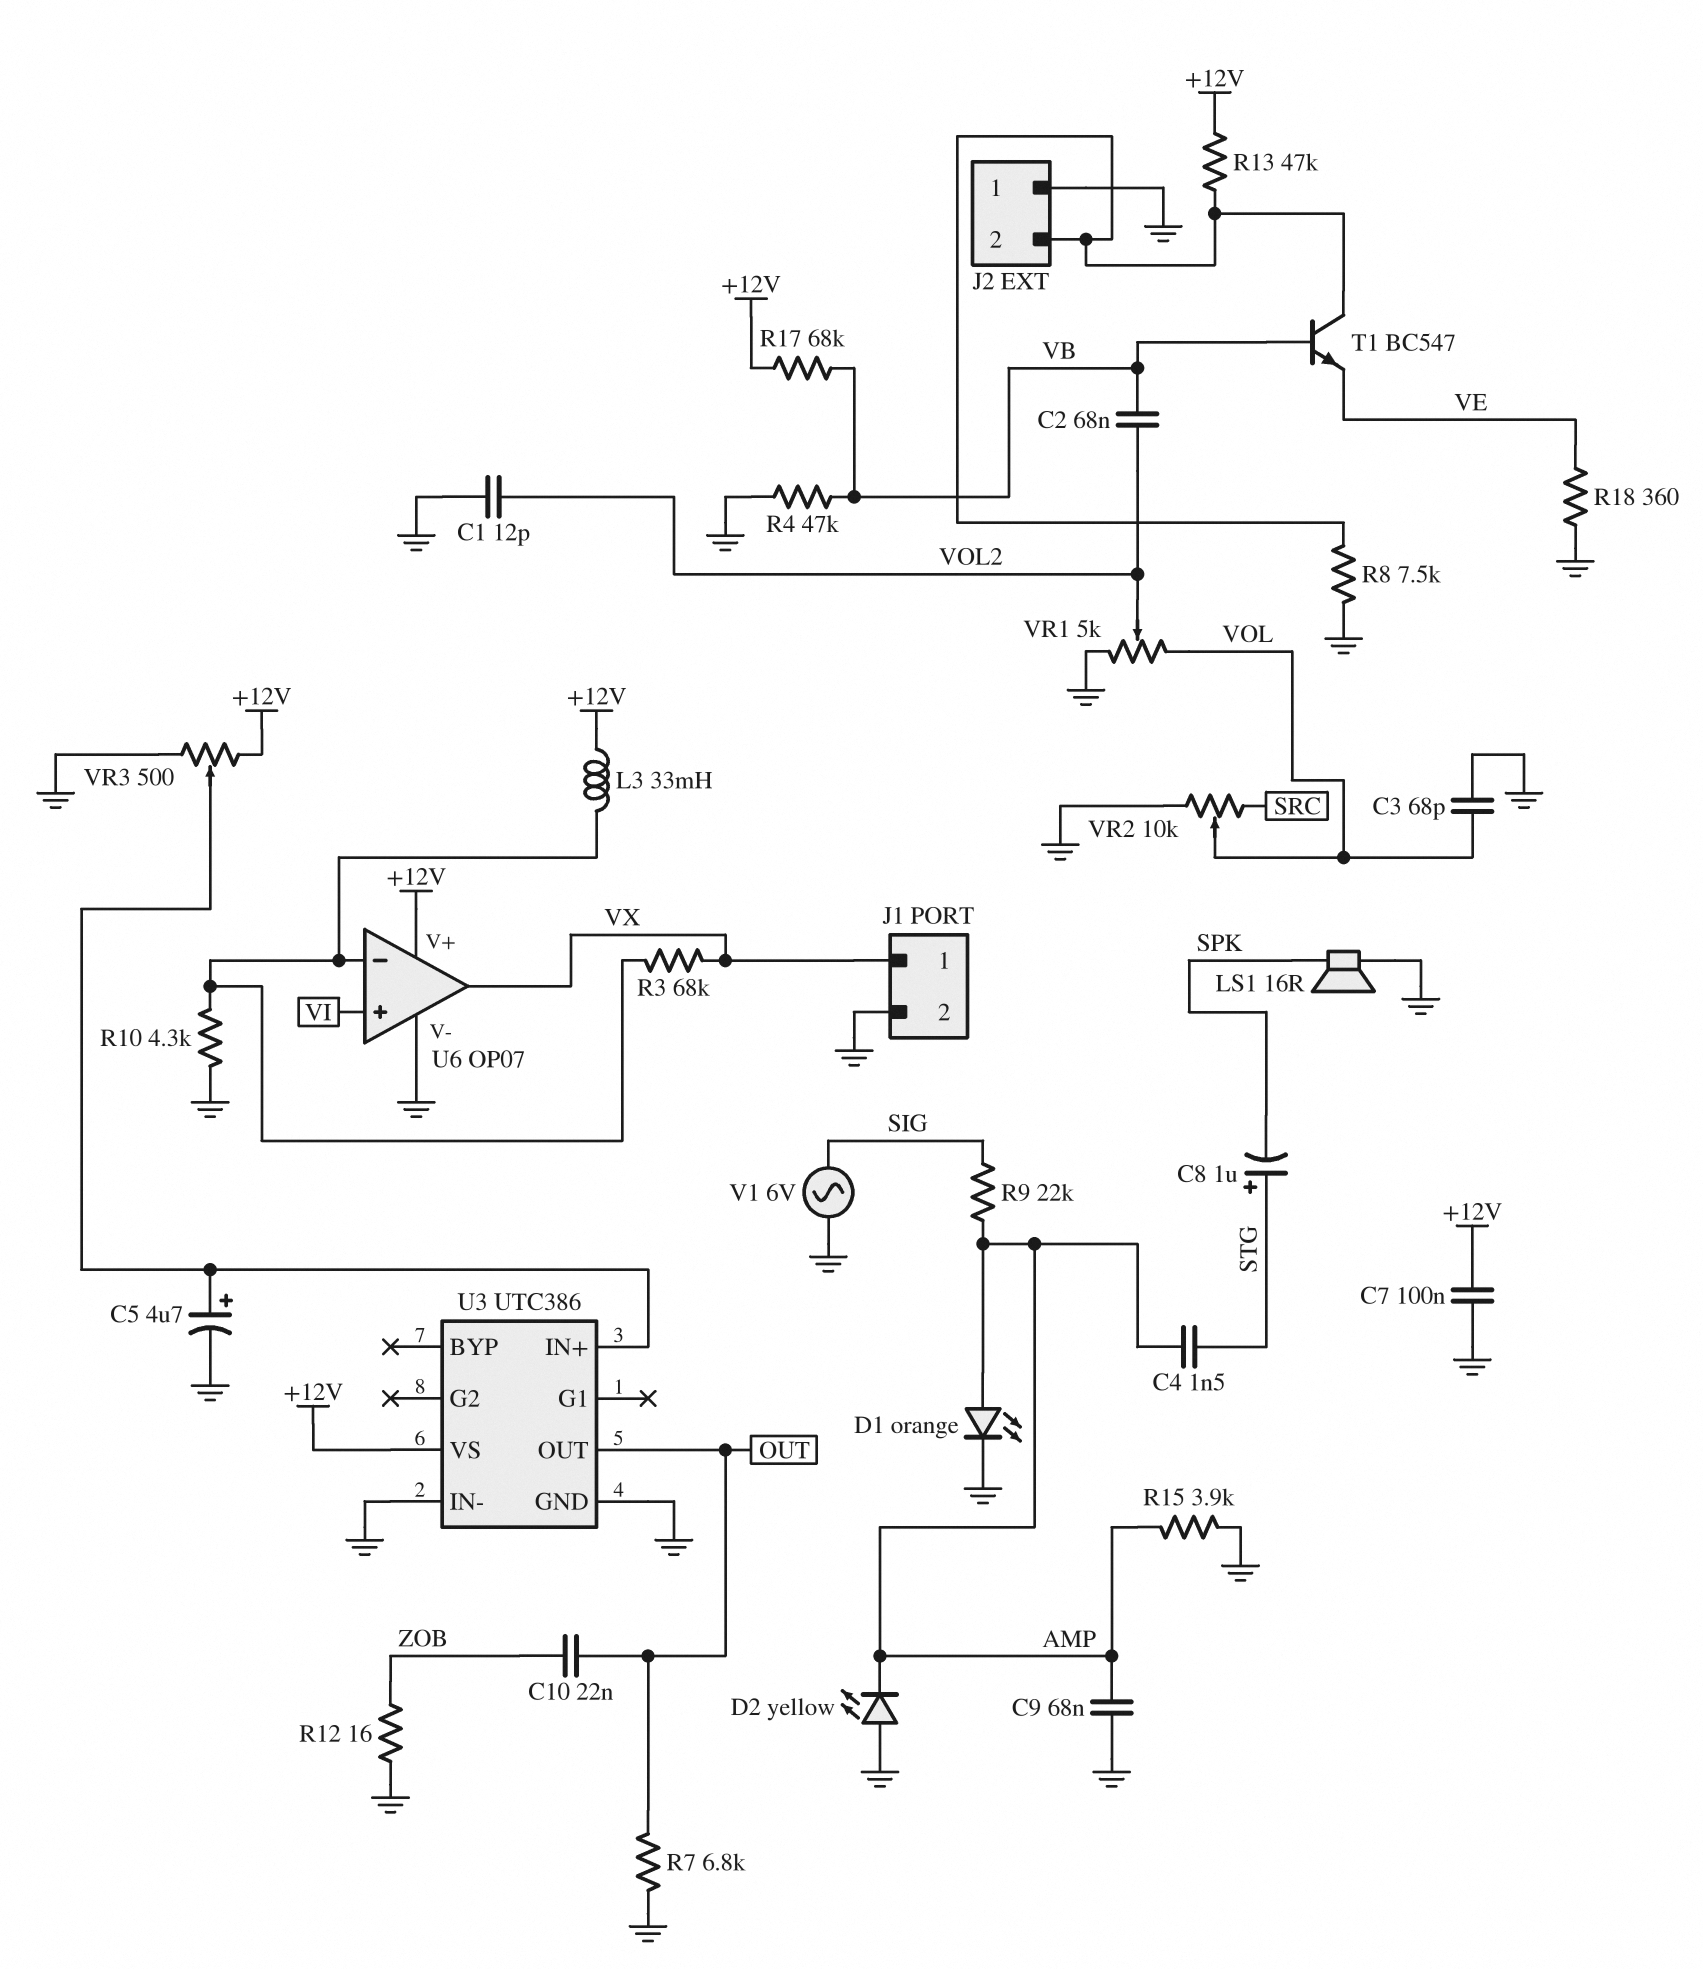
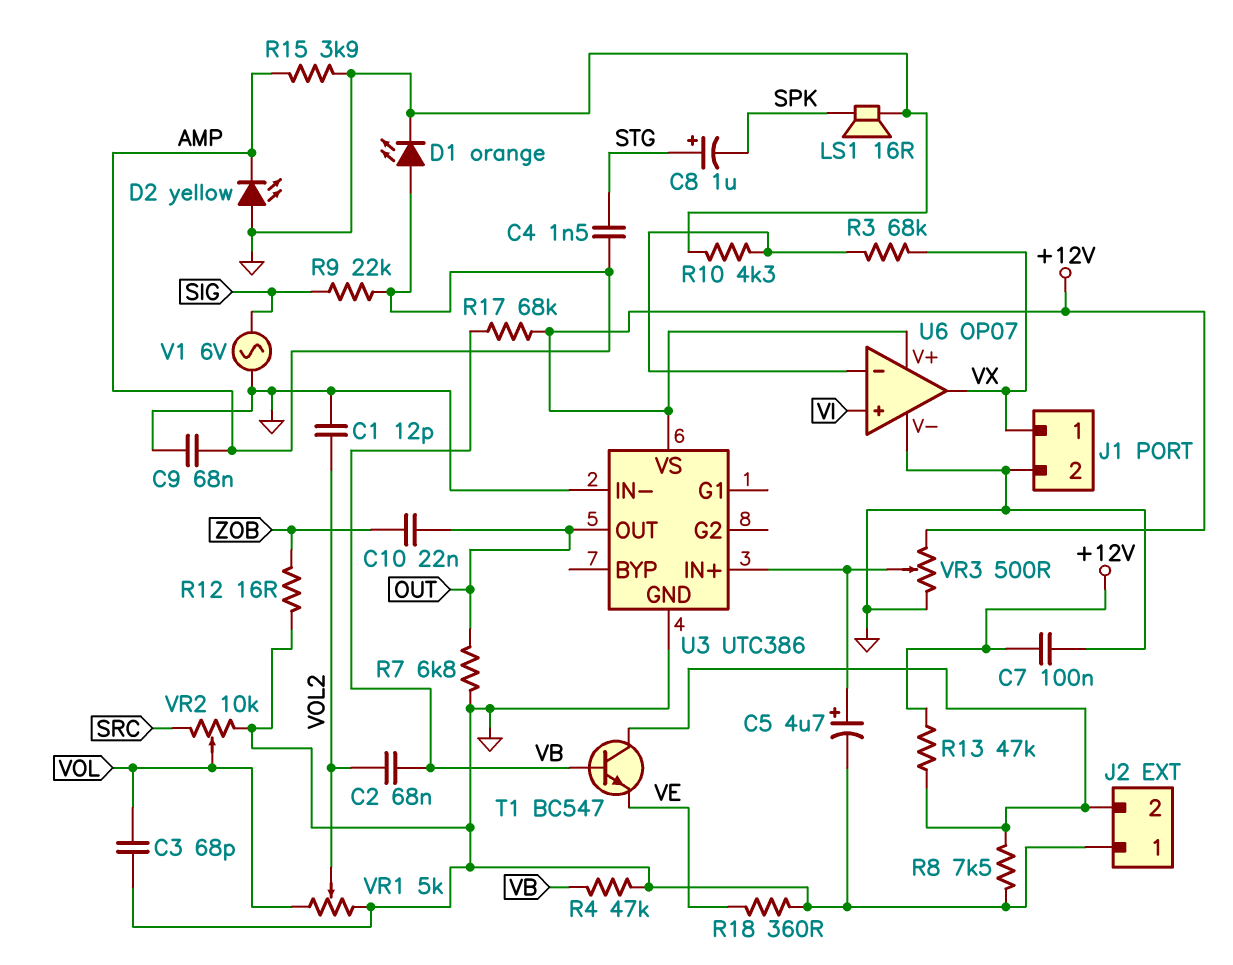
L3: 33mH (+12V, U6/in-) -> none

